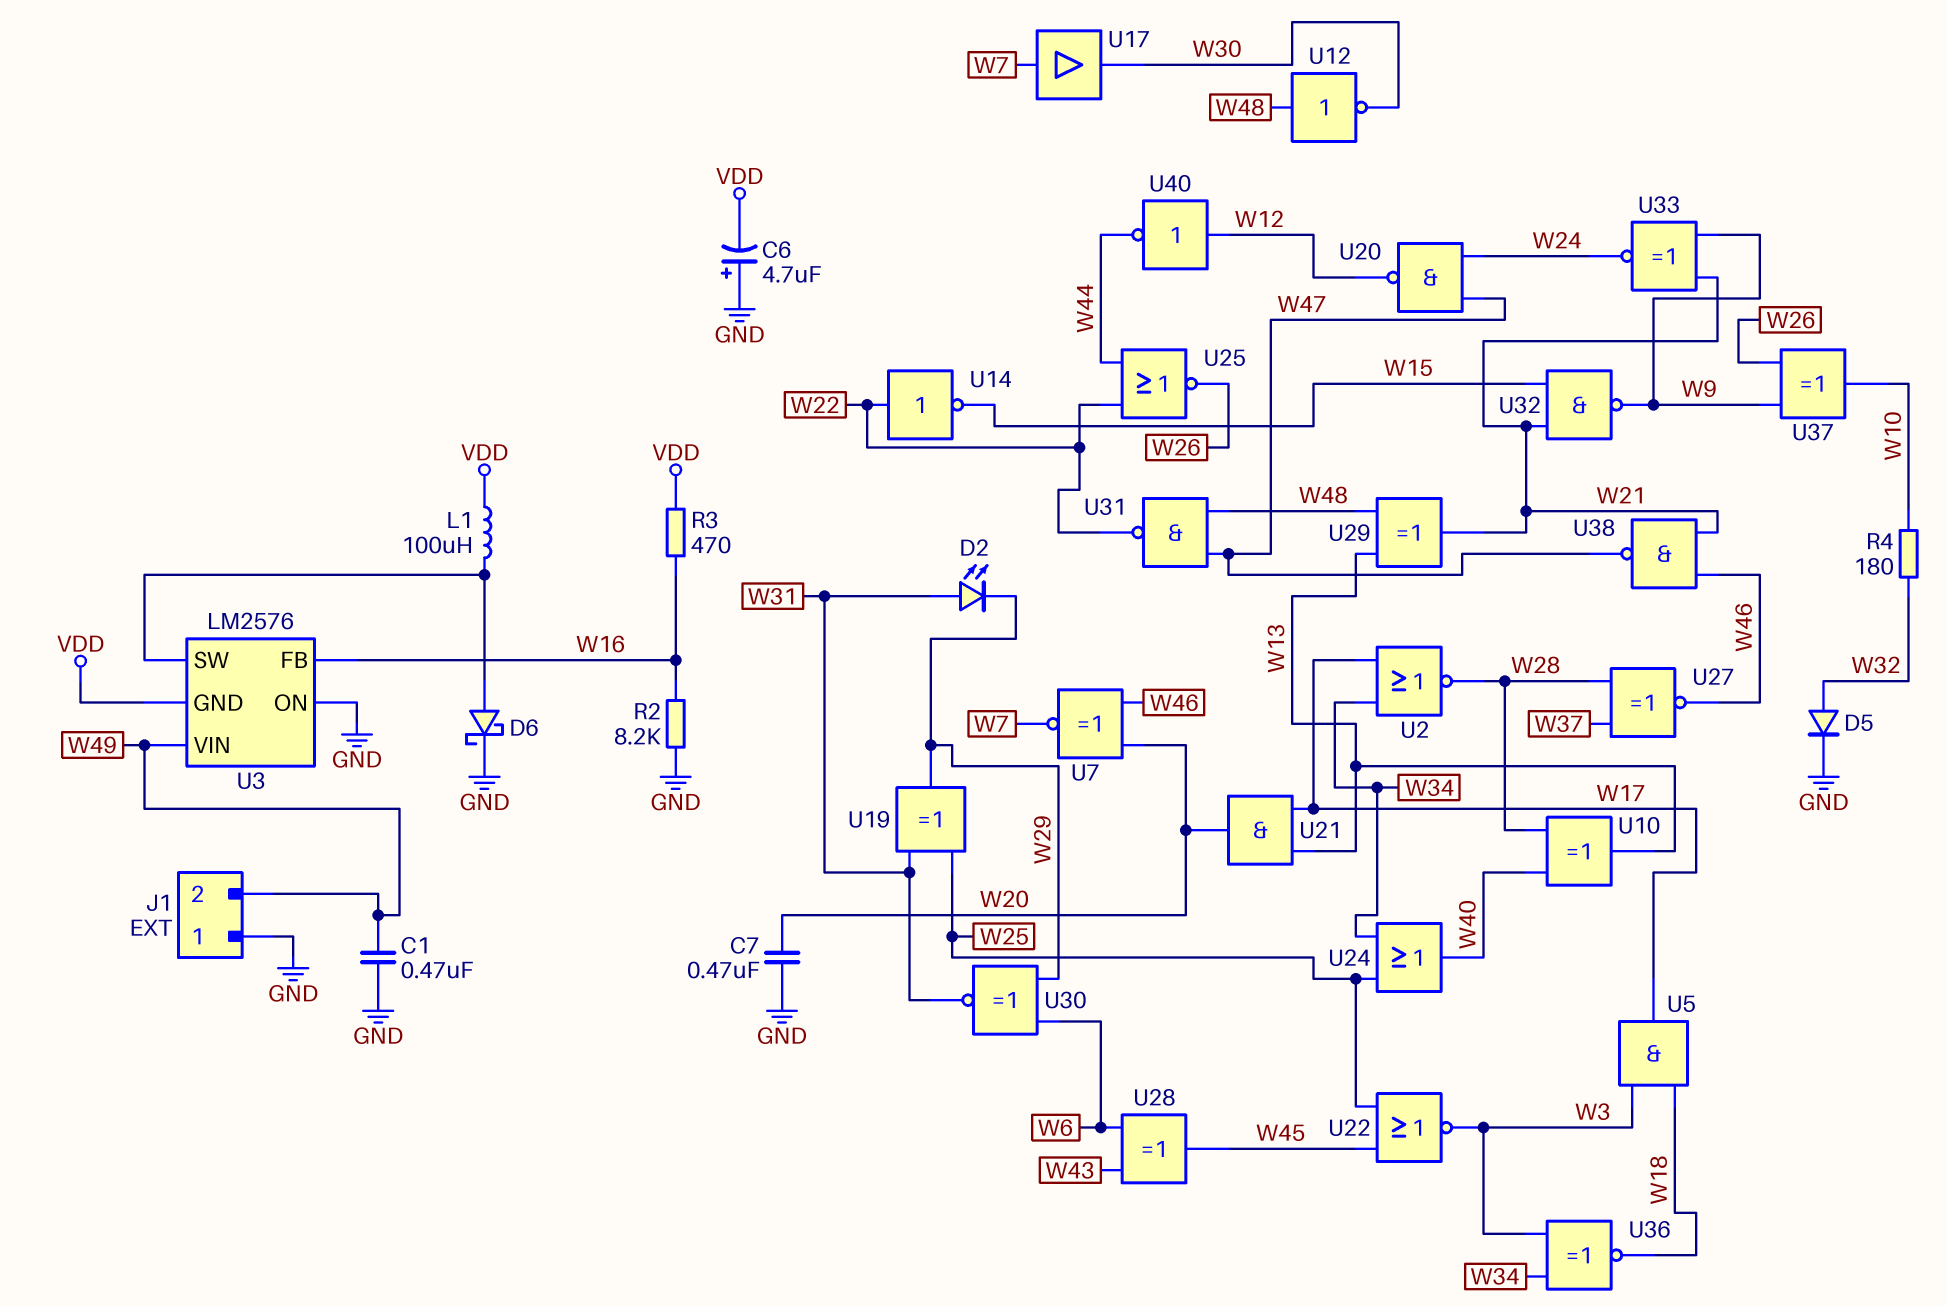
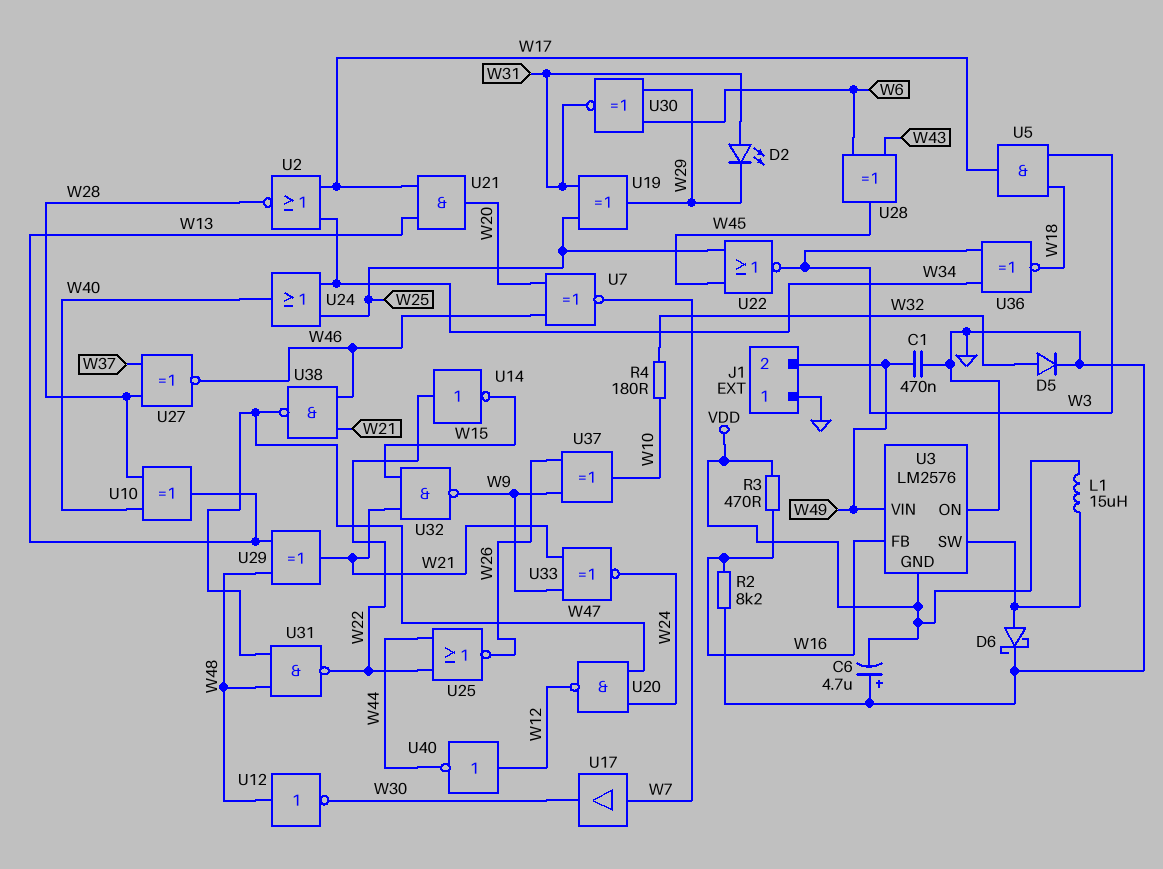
C7: 470nF (GND, W20) -> none
L1: 100uH (U3/SW, VDD) -> 15uH (U3/SW, VDD)

